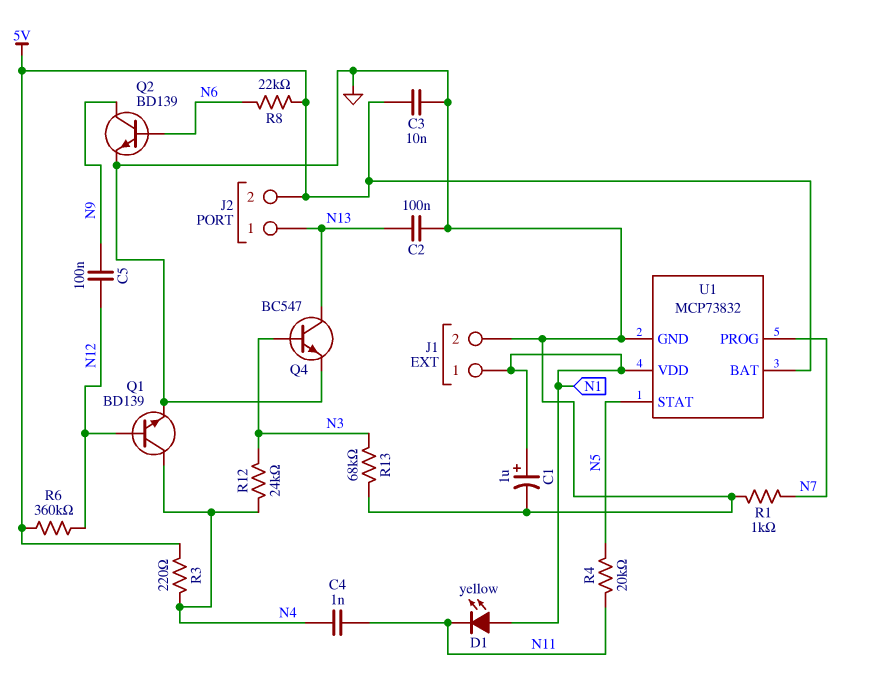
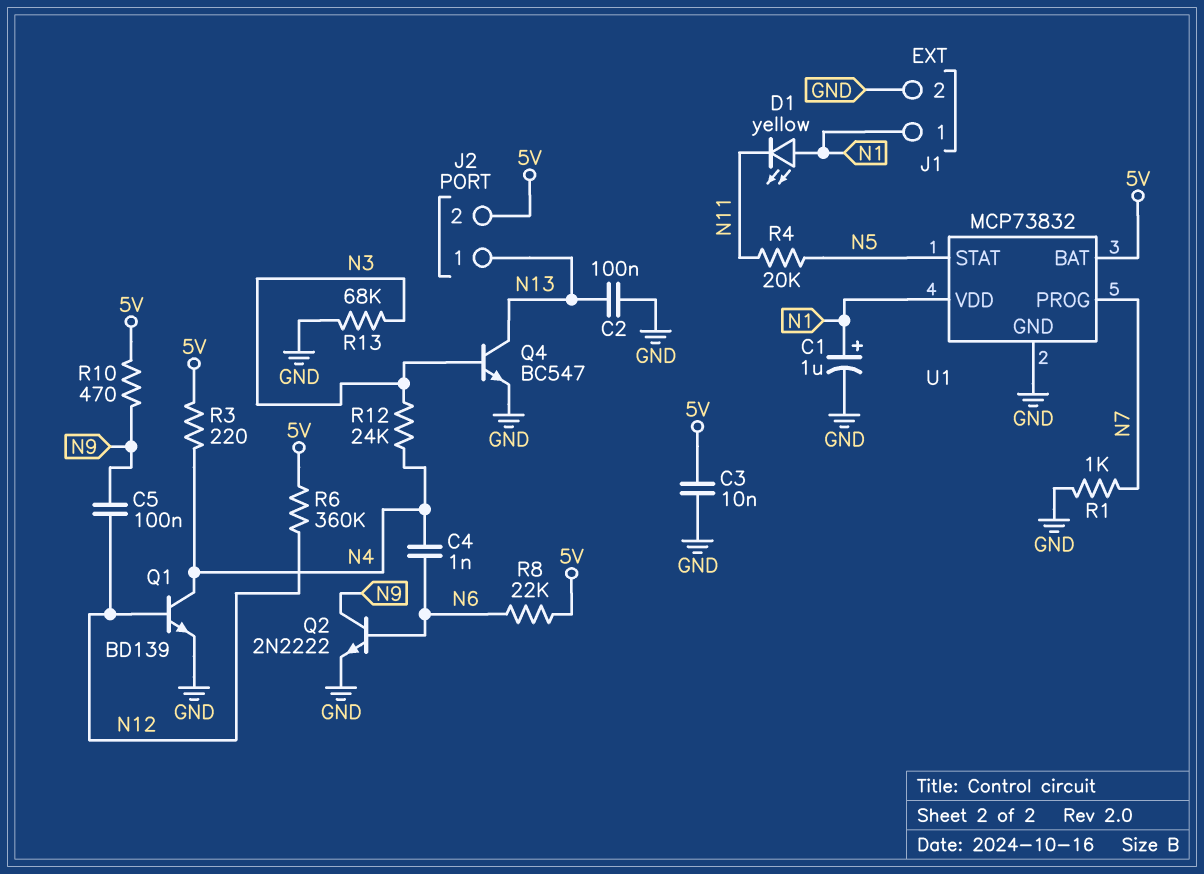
C4: 1nF (N4, N11) -> 1nF (N4, N6)
Q2: NPN BD139 (B N6, C N9, E GND) -> NPN 2N2222 (B N6, C N9, E GND)
R10: none -> 470 (5V, N9)

